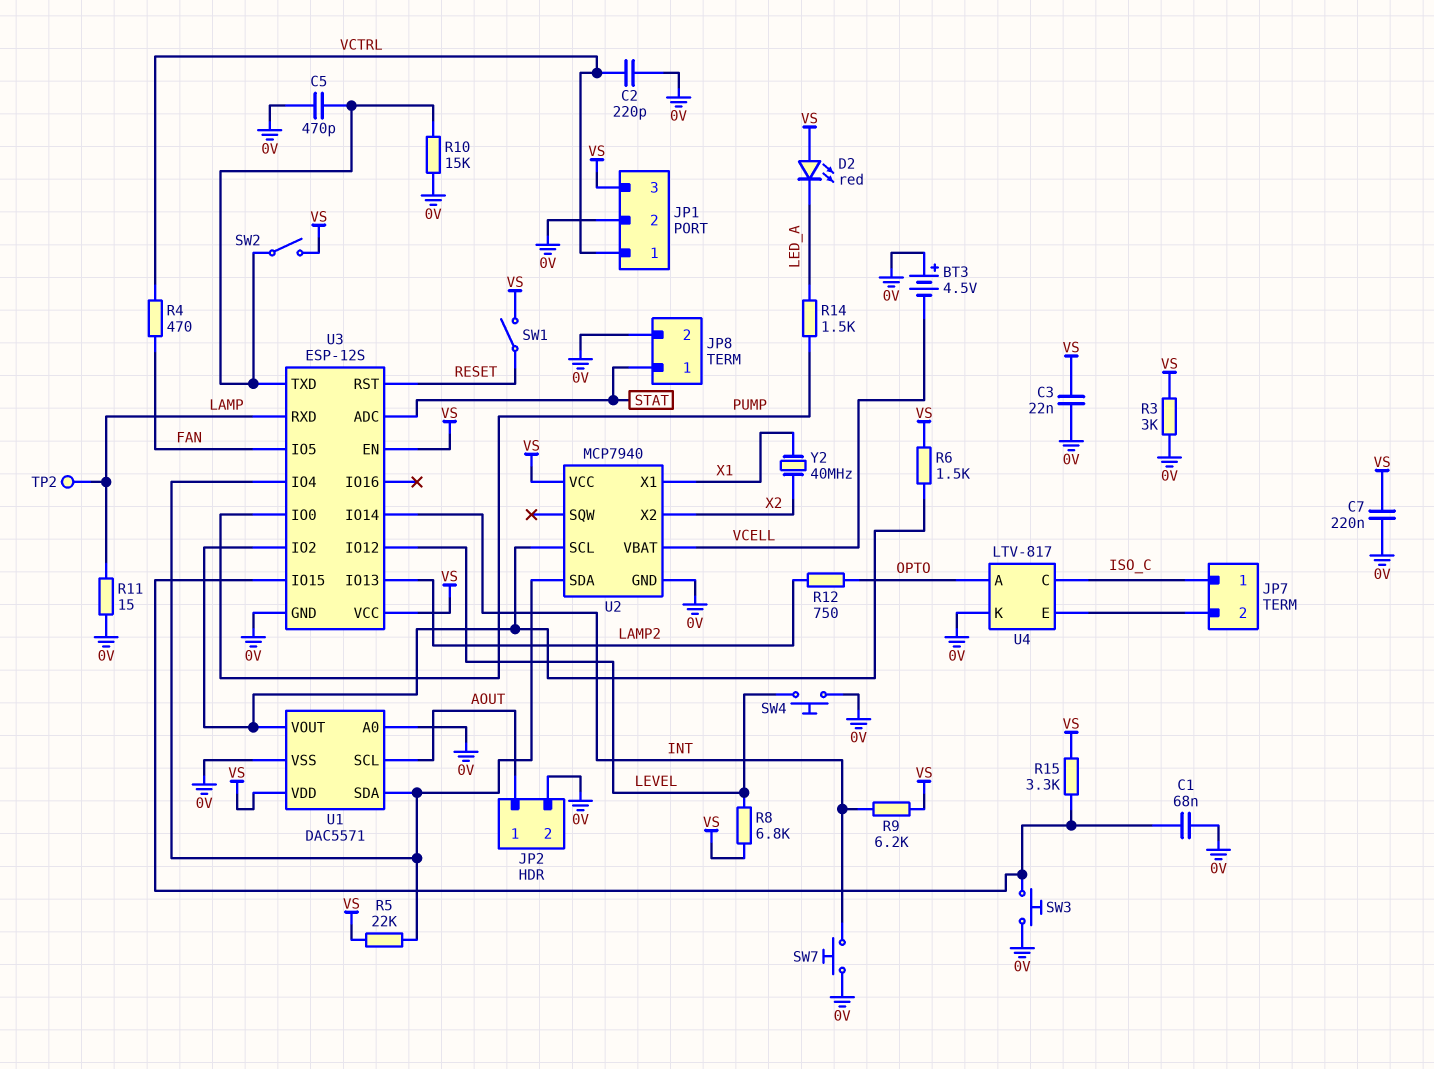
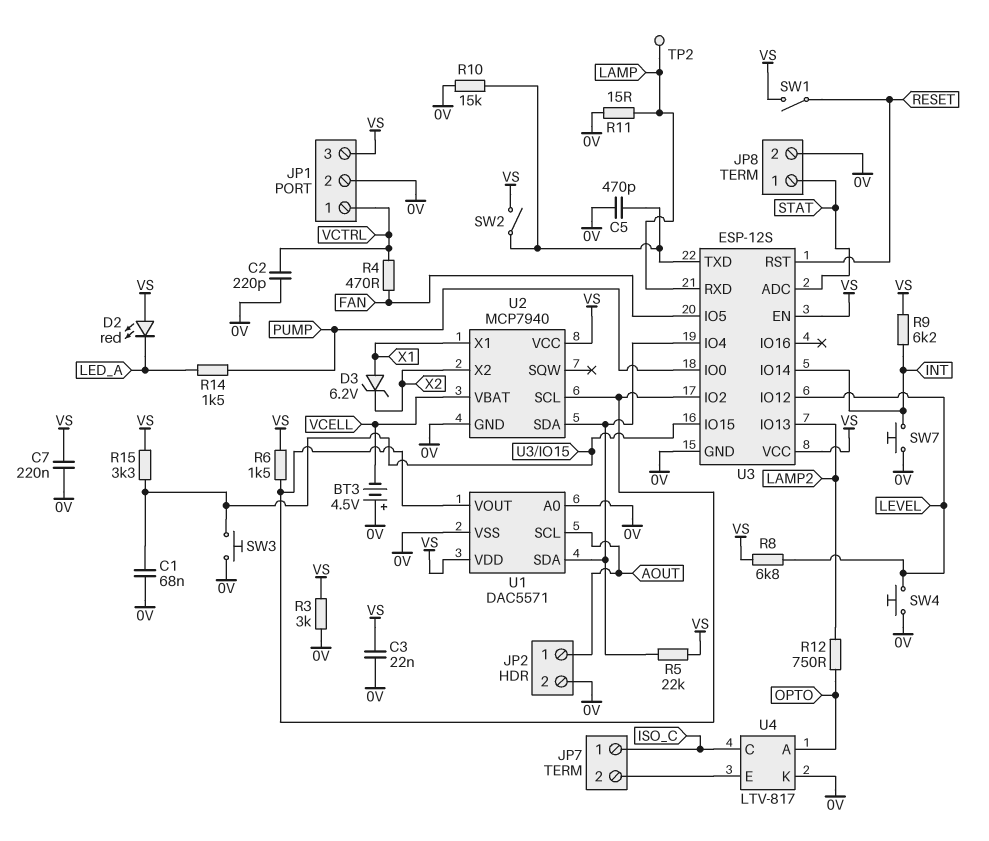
D3: none -> zener 6.2V (A X1, K X2)
Y2: 40MHz (X1, X2) -> none

